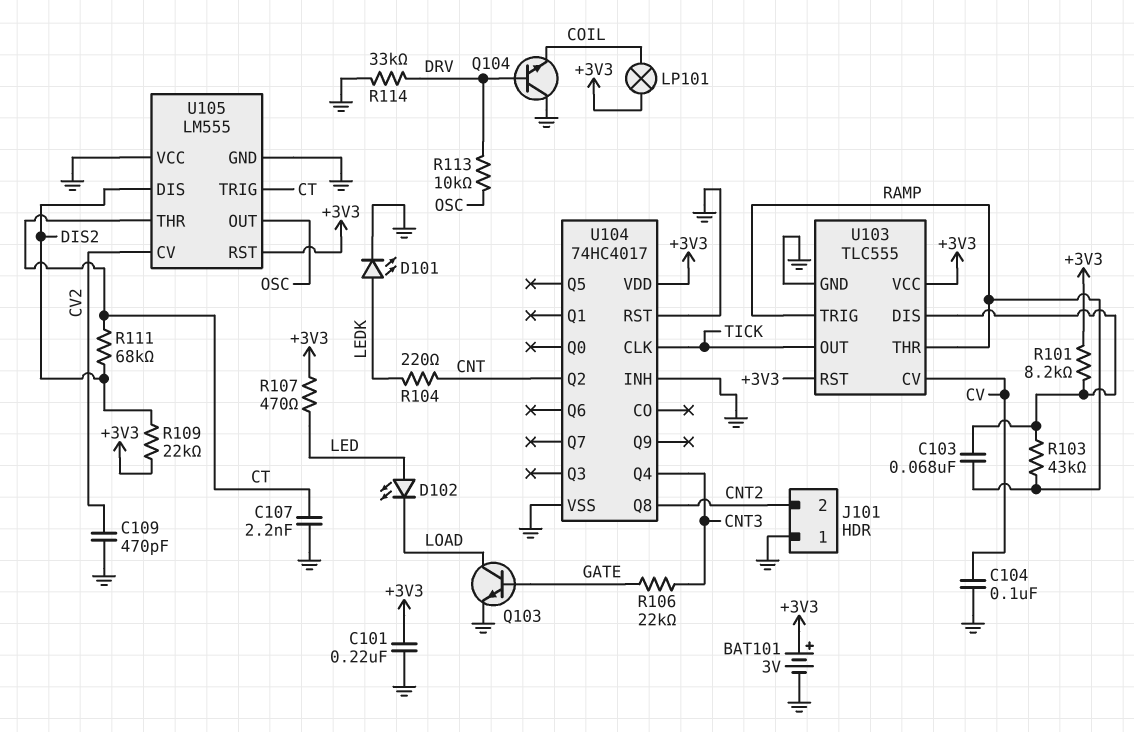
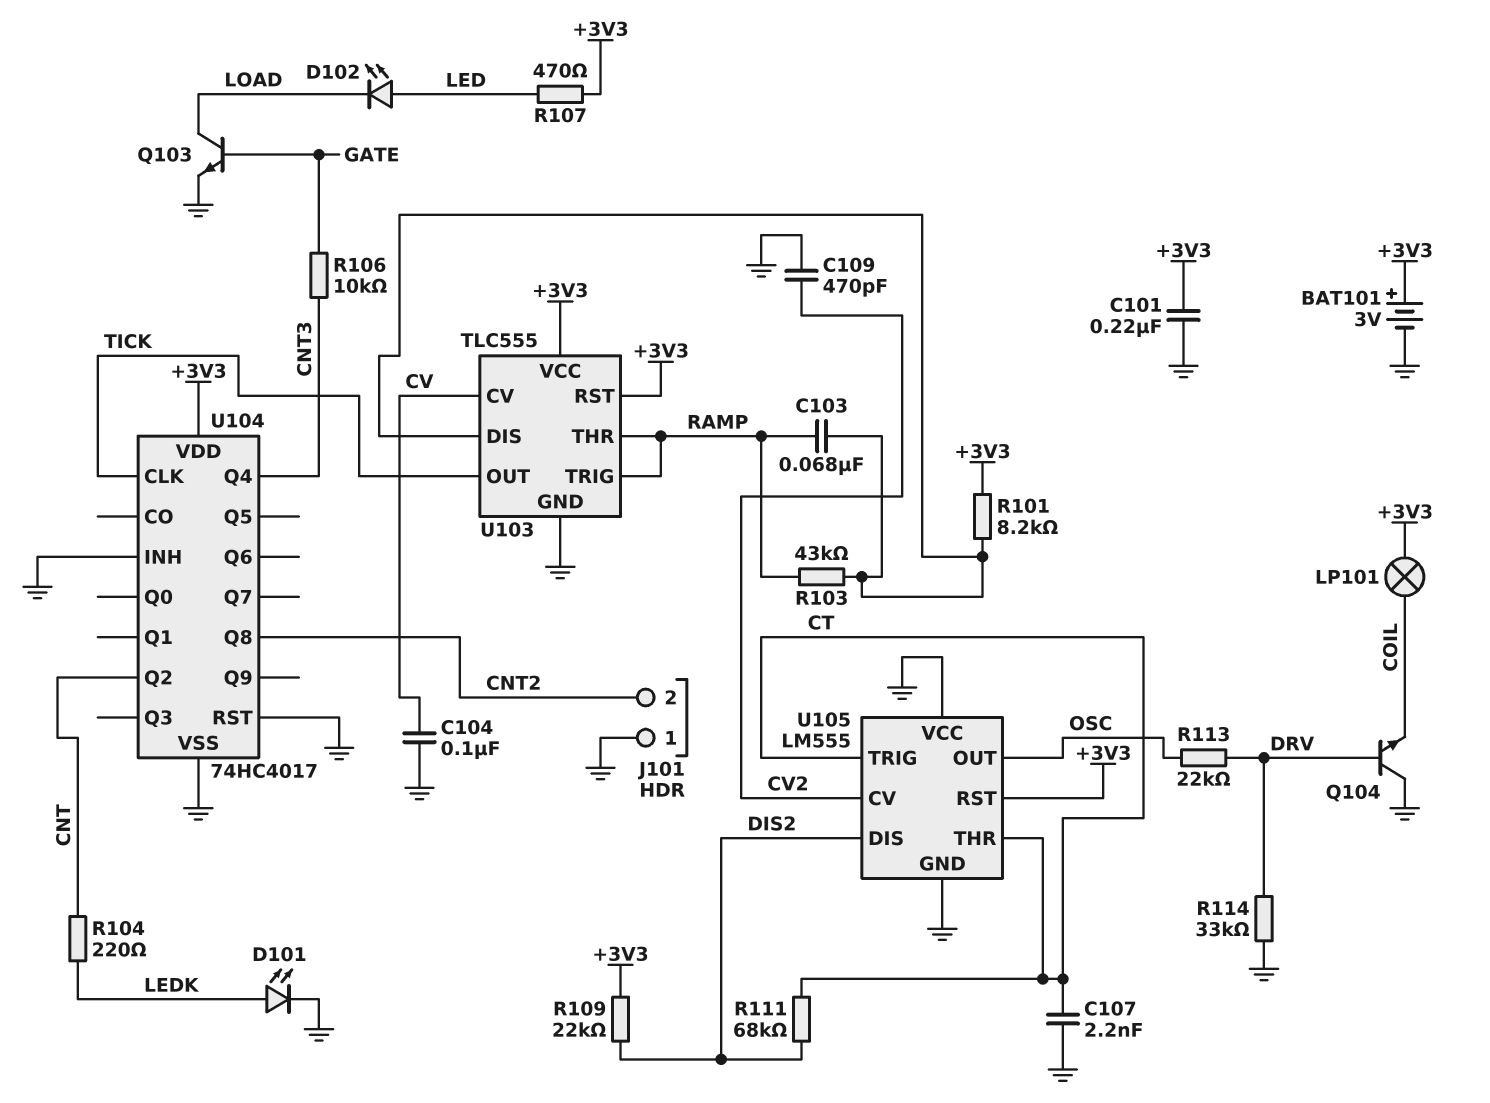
R106: 22k (CNT3, GATE) -> 10k (CNT3, GATE)
R113: 10k (DRV, OSC) -> 22k (DRV, OSC)

